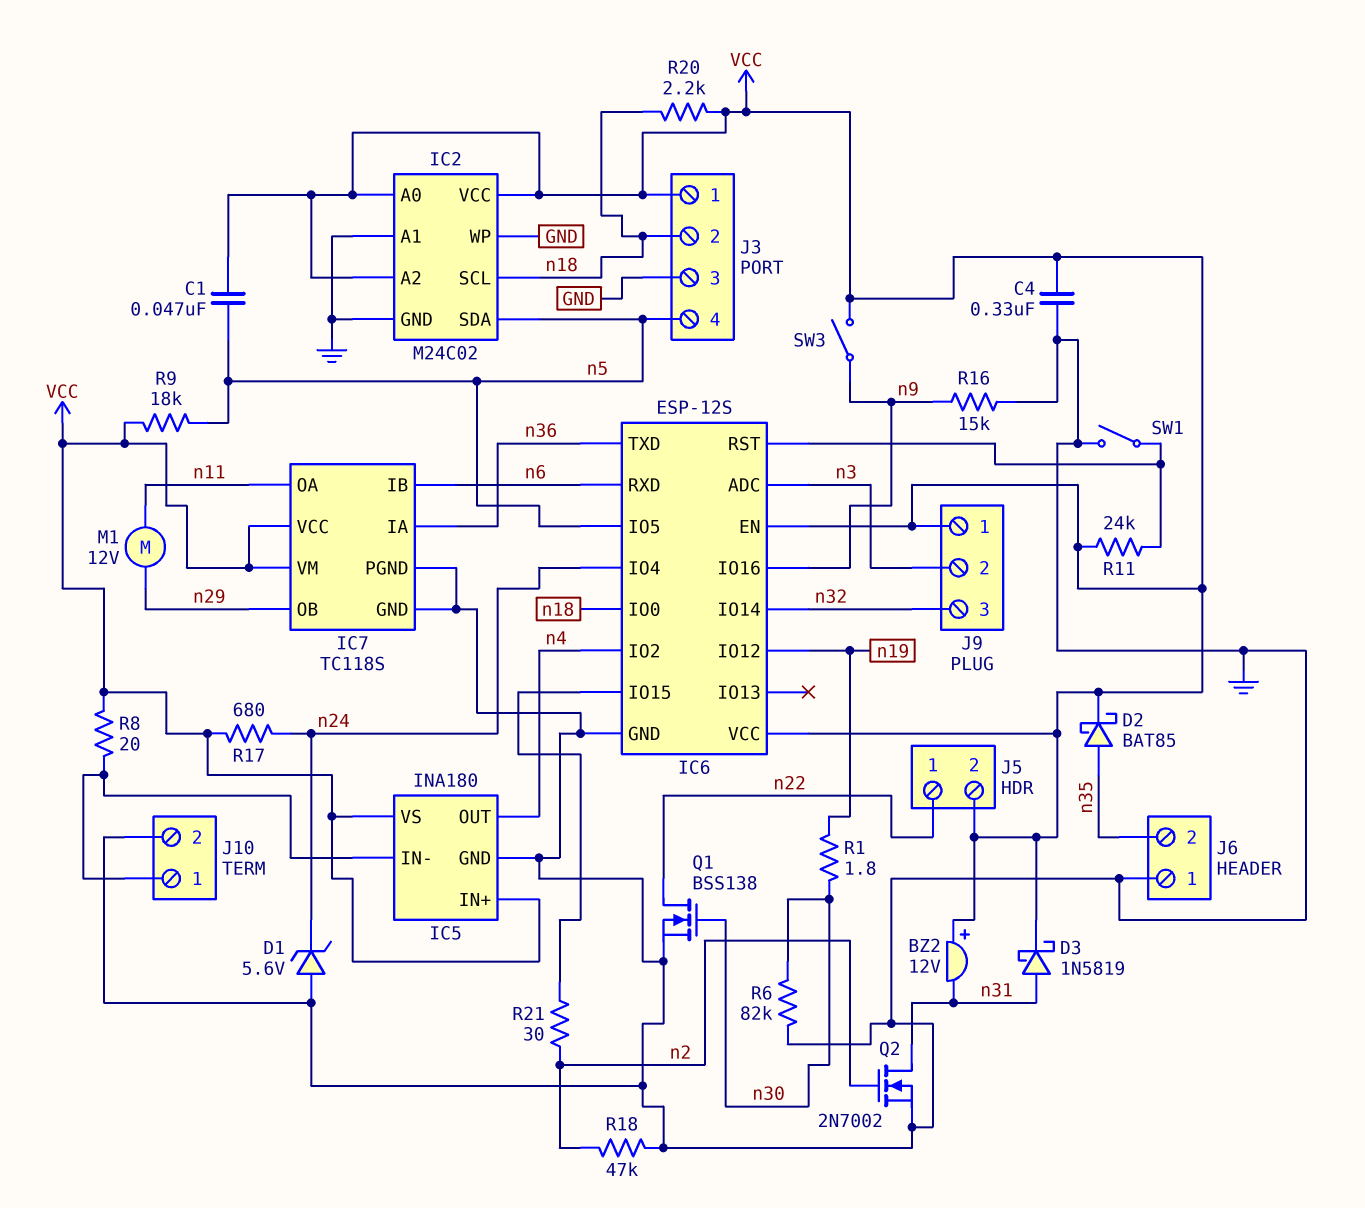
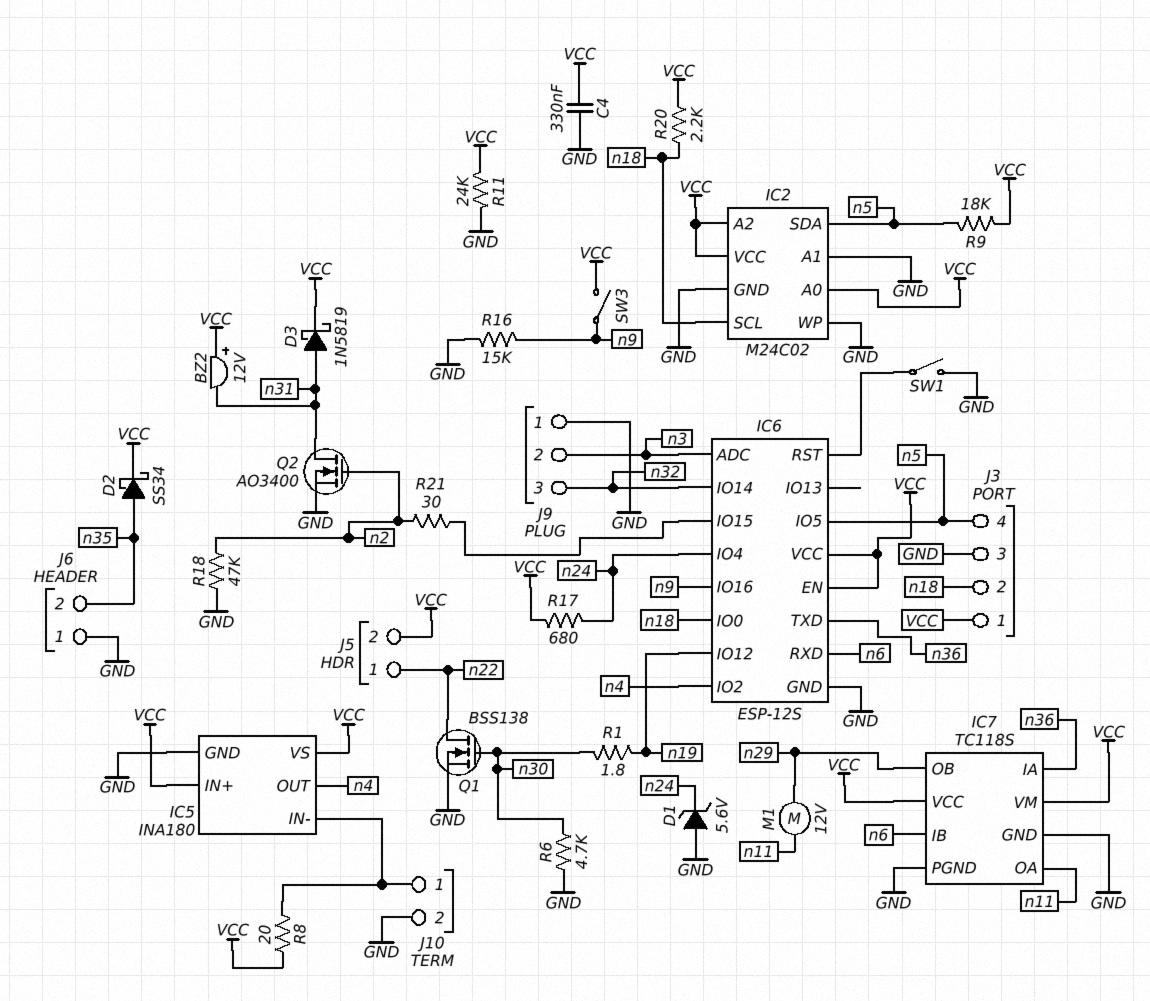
C1: 47nF (VCC, n5) -> none
D2: schottky BAT85 (A n35, K VCC) -> schottky SS34 (A n35, K VCC)
J9 pin 1: VCC -> GND
Q2: NMOS 2N7002 (G n2, D n31, S GND) -> NMOS AO3400 (G n2, D n31, S GND)
R6: 82k (GND, n30) -> 4.7k (GND, n30)
R11: 24k (IC6/RST, VCC) -> 24k (GND, VCC)

